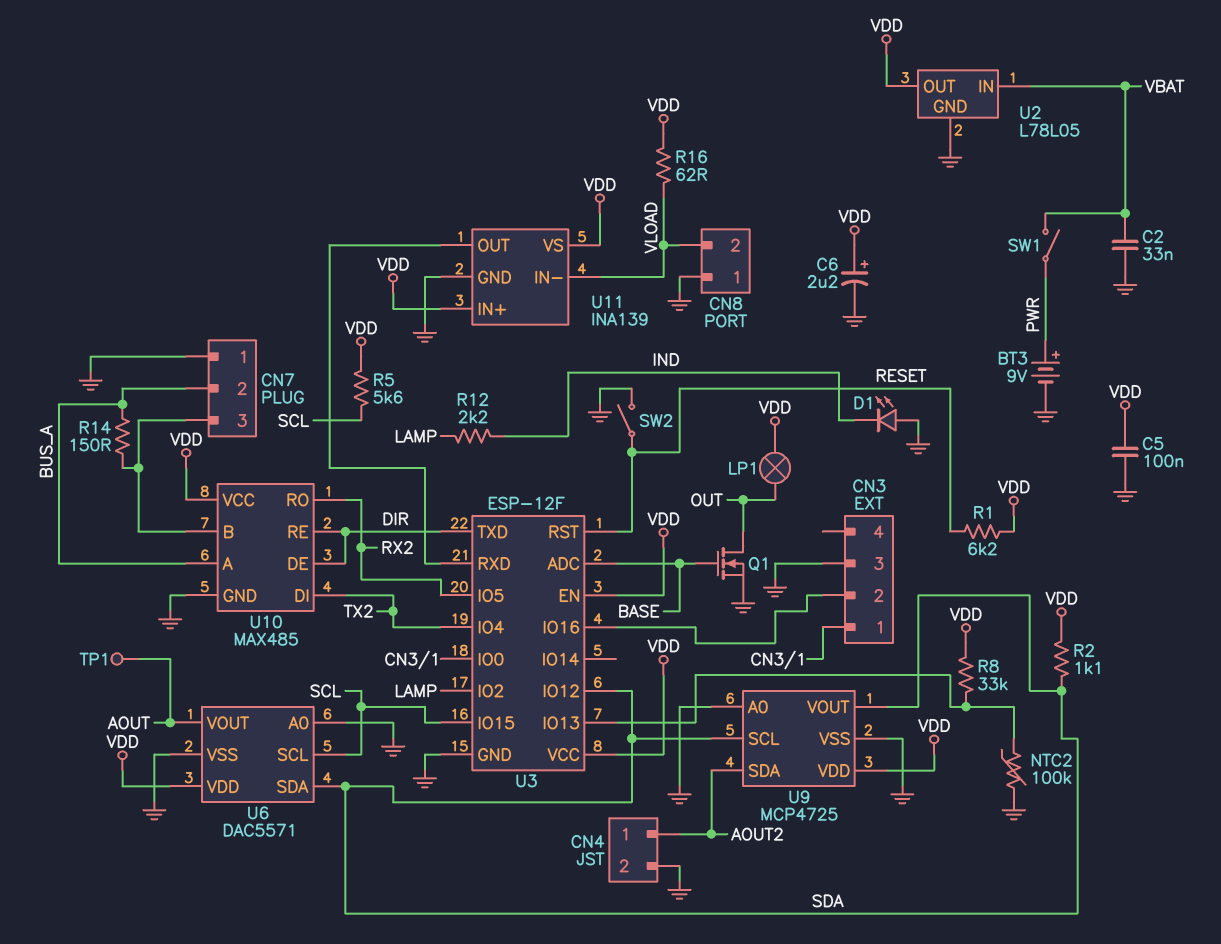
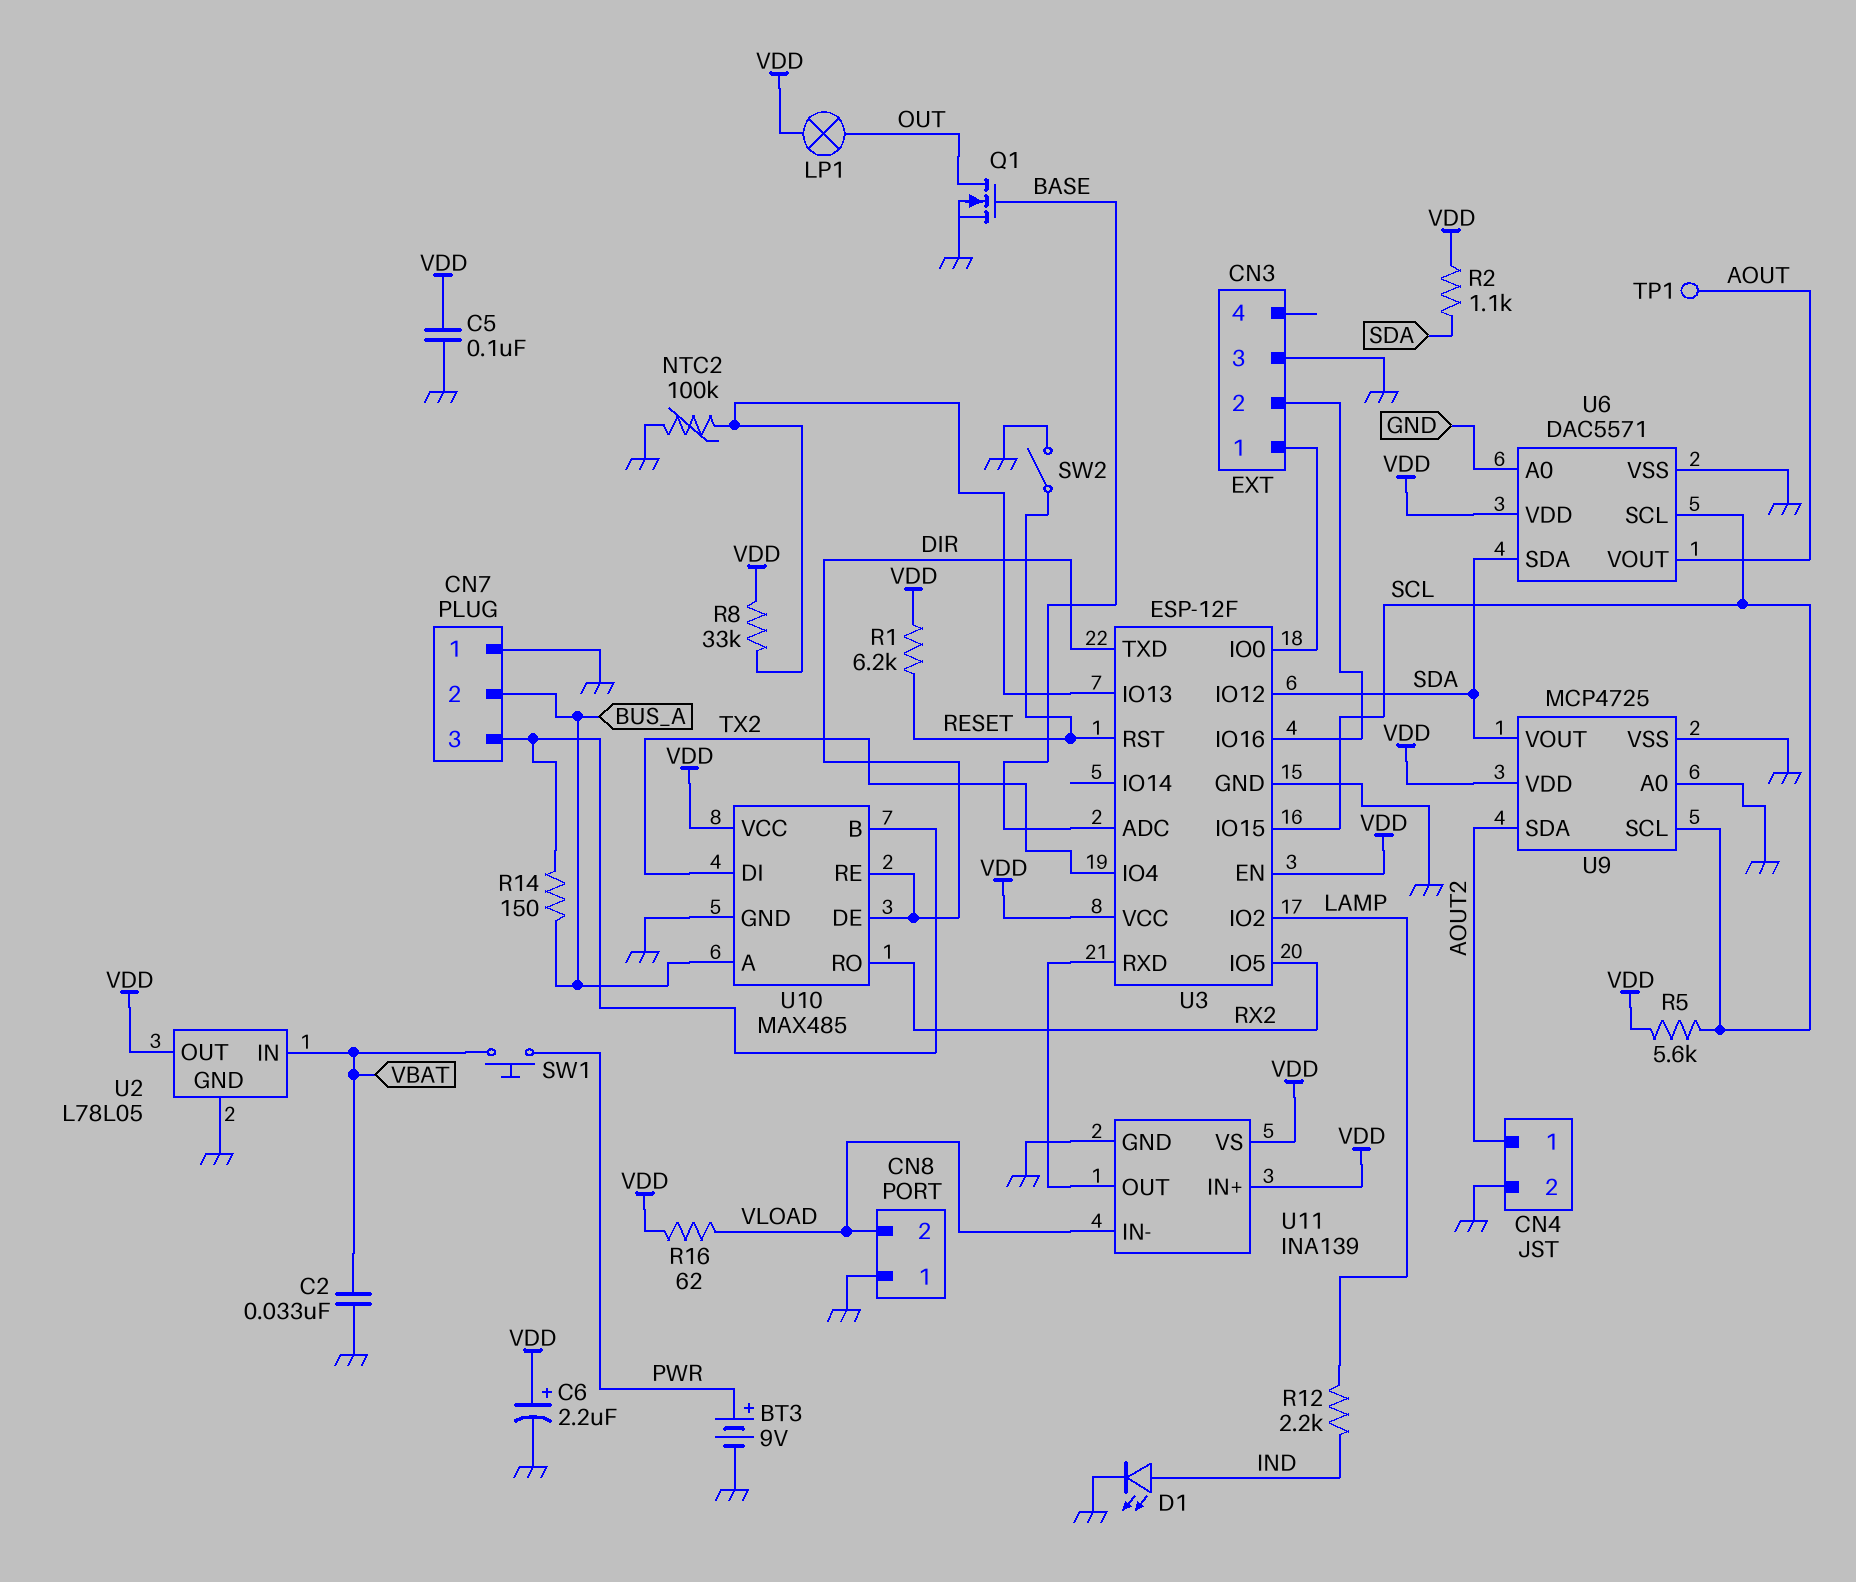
D1: LED (A GND, K IND) -> LED (A IND, K GND)
SW1: switch (PWR, VBAT) -> button (PWR, VBAT)
U9 pin SCL: SDA -> SCL

